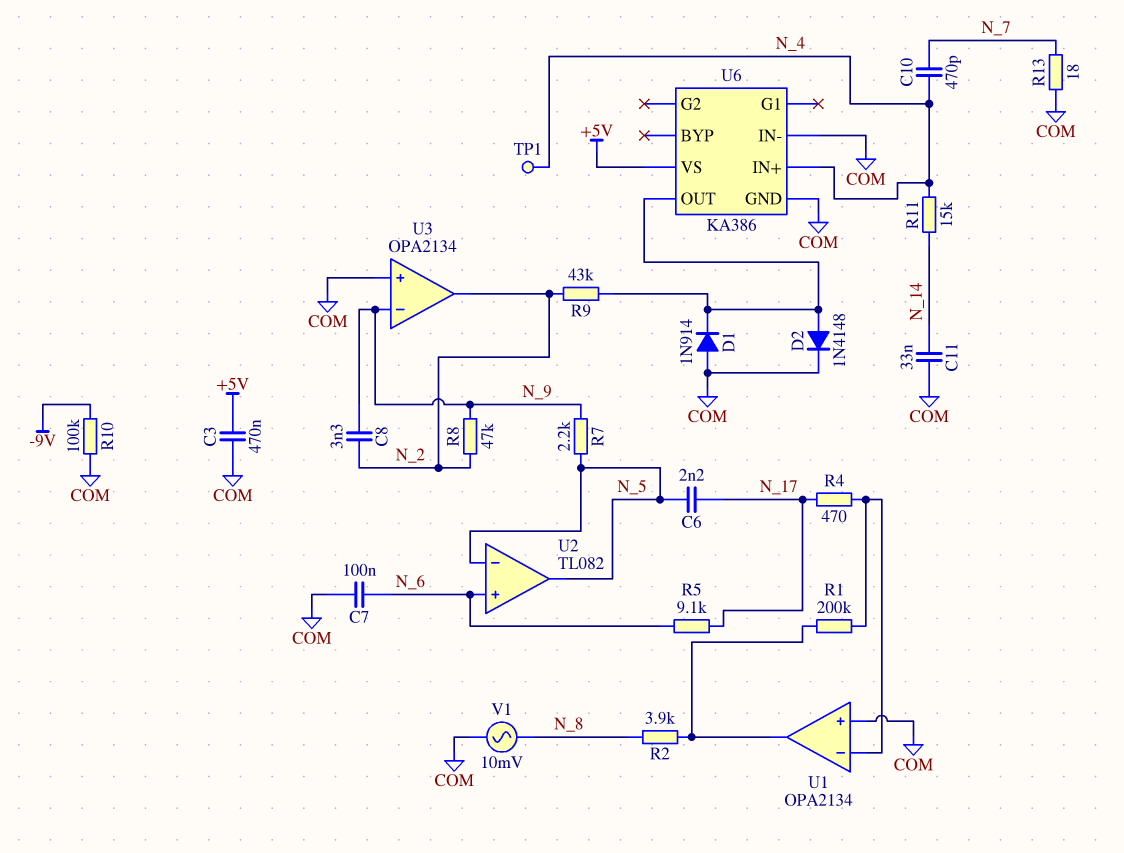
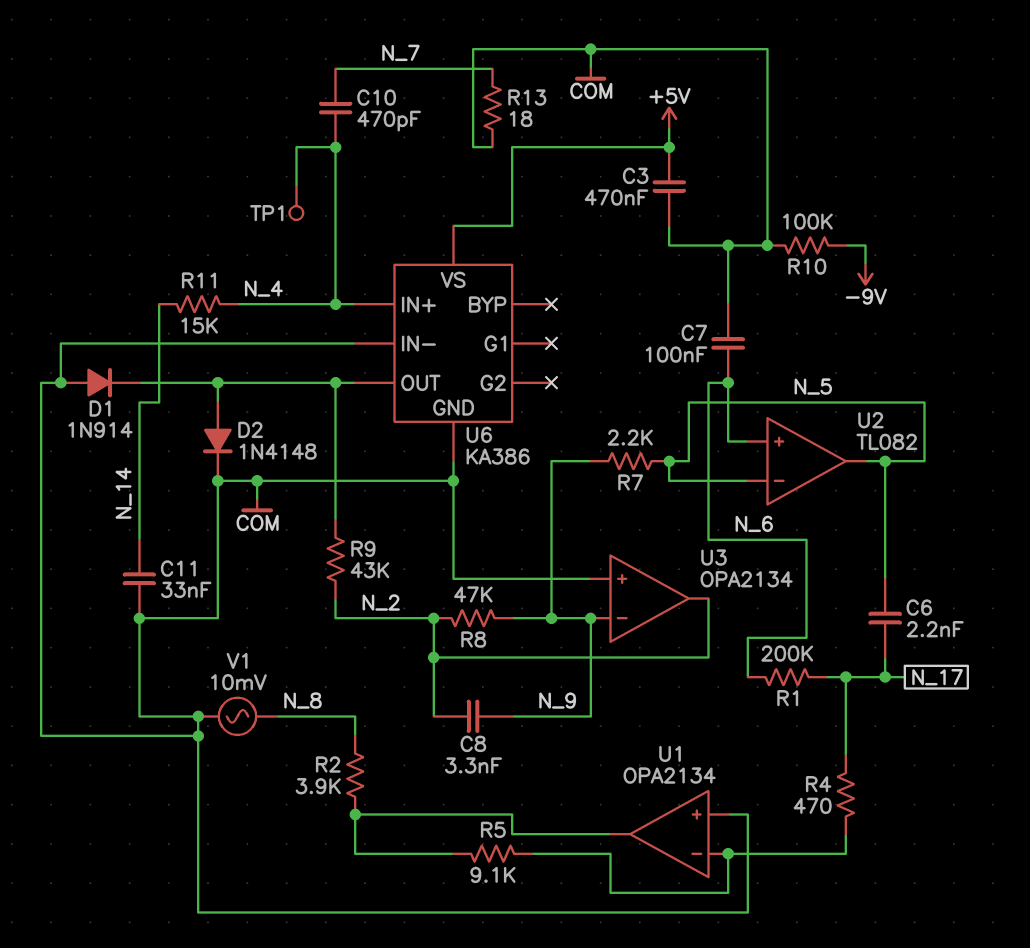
R1: 200k (U1/in-, U1/out) -> 200k (N_6, N_17)
R5: 9.1k (N_6, N_17) -> 9.1k (U1/in-, U1/out)

